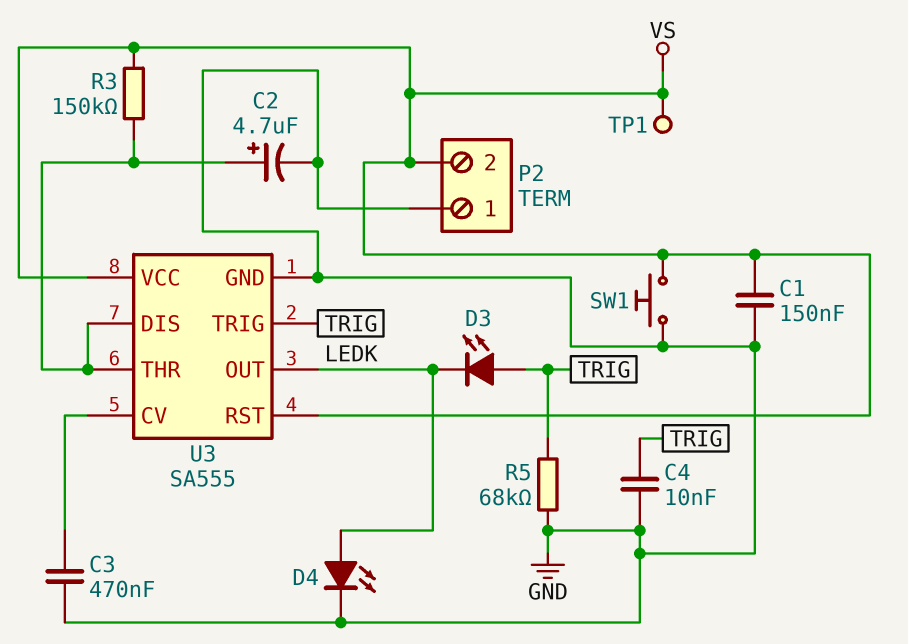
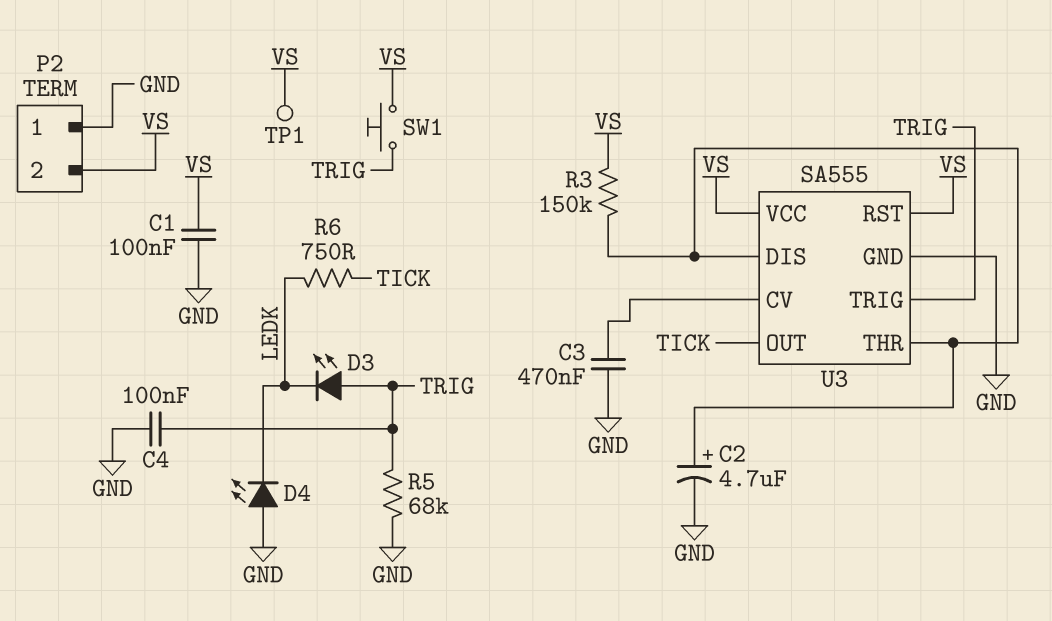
C1: 150nF (GND, VS) -> 100nF (GND, VS)
C4: 10nF (GND, TRIG) -> 100nF (GND, TRIG)
D4: LED (A LEDK, K GND) -> LED (A GND, K LEDK)
R6: none -> 750 (LEDK, TICK)
SW1: button (GND, VS) -> button (TRIG, VS)
U3 pin OUT: LEDK -> TICK

